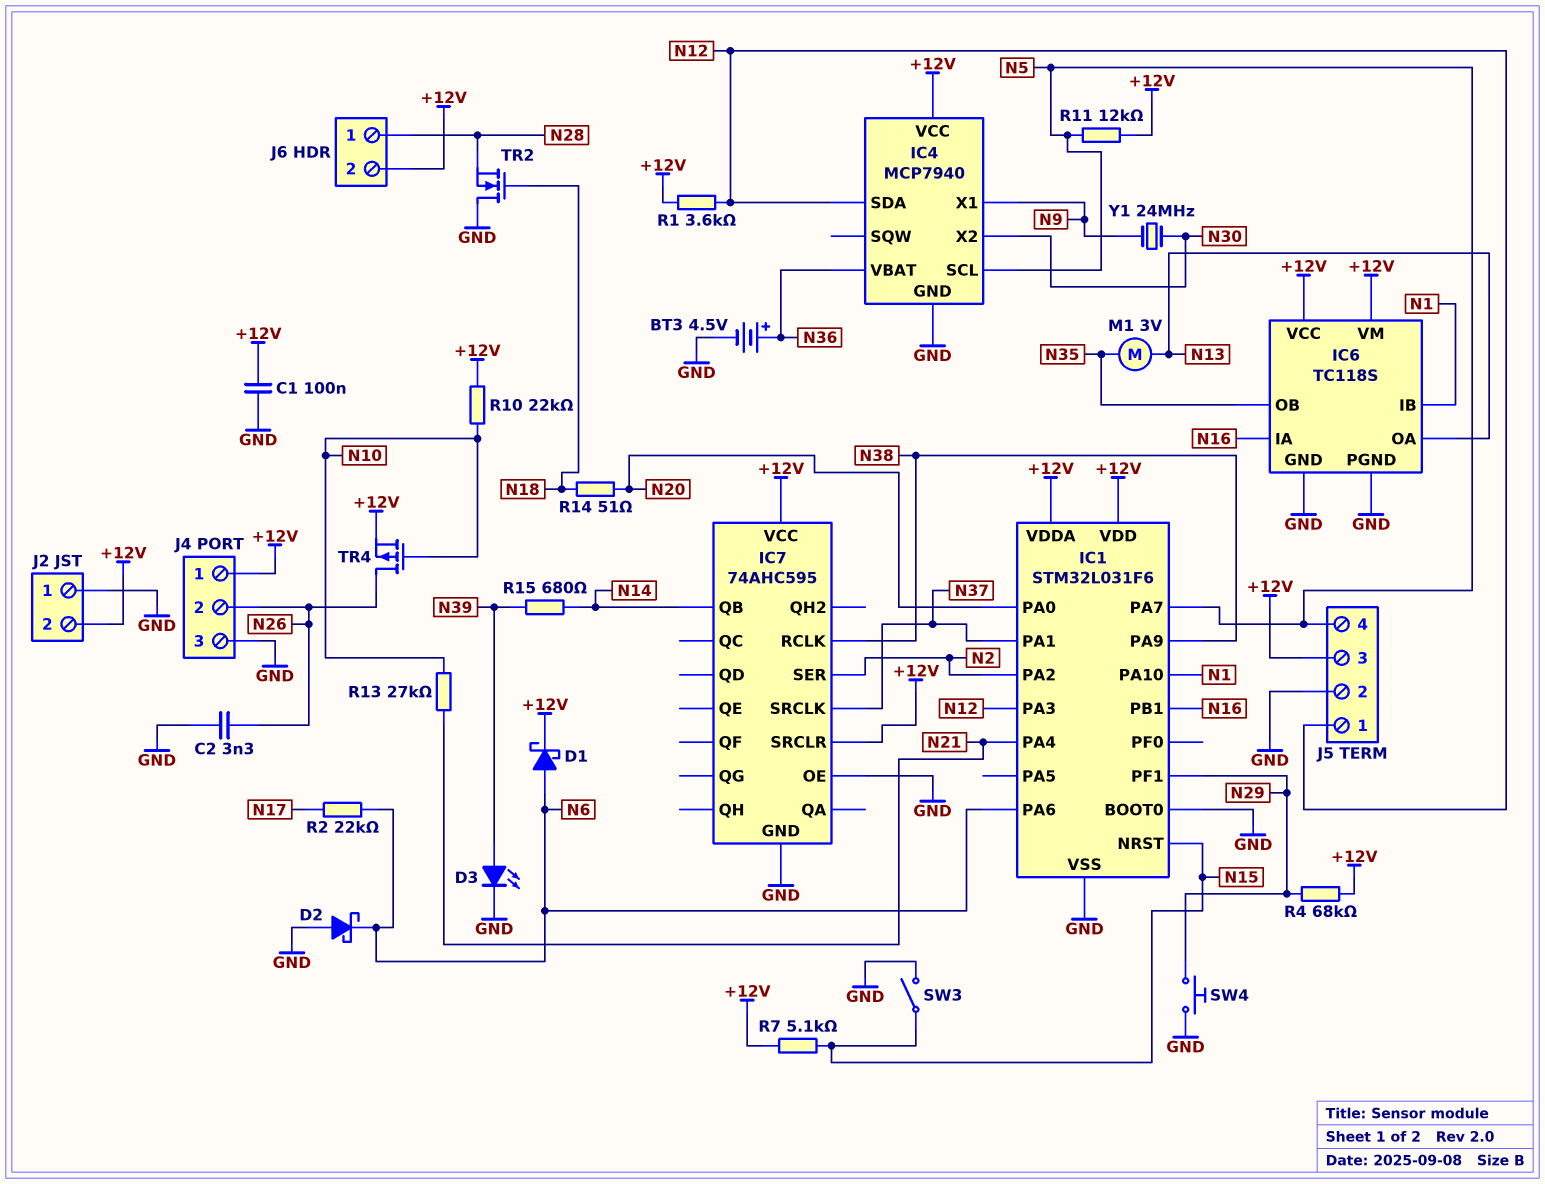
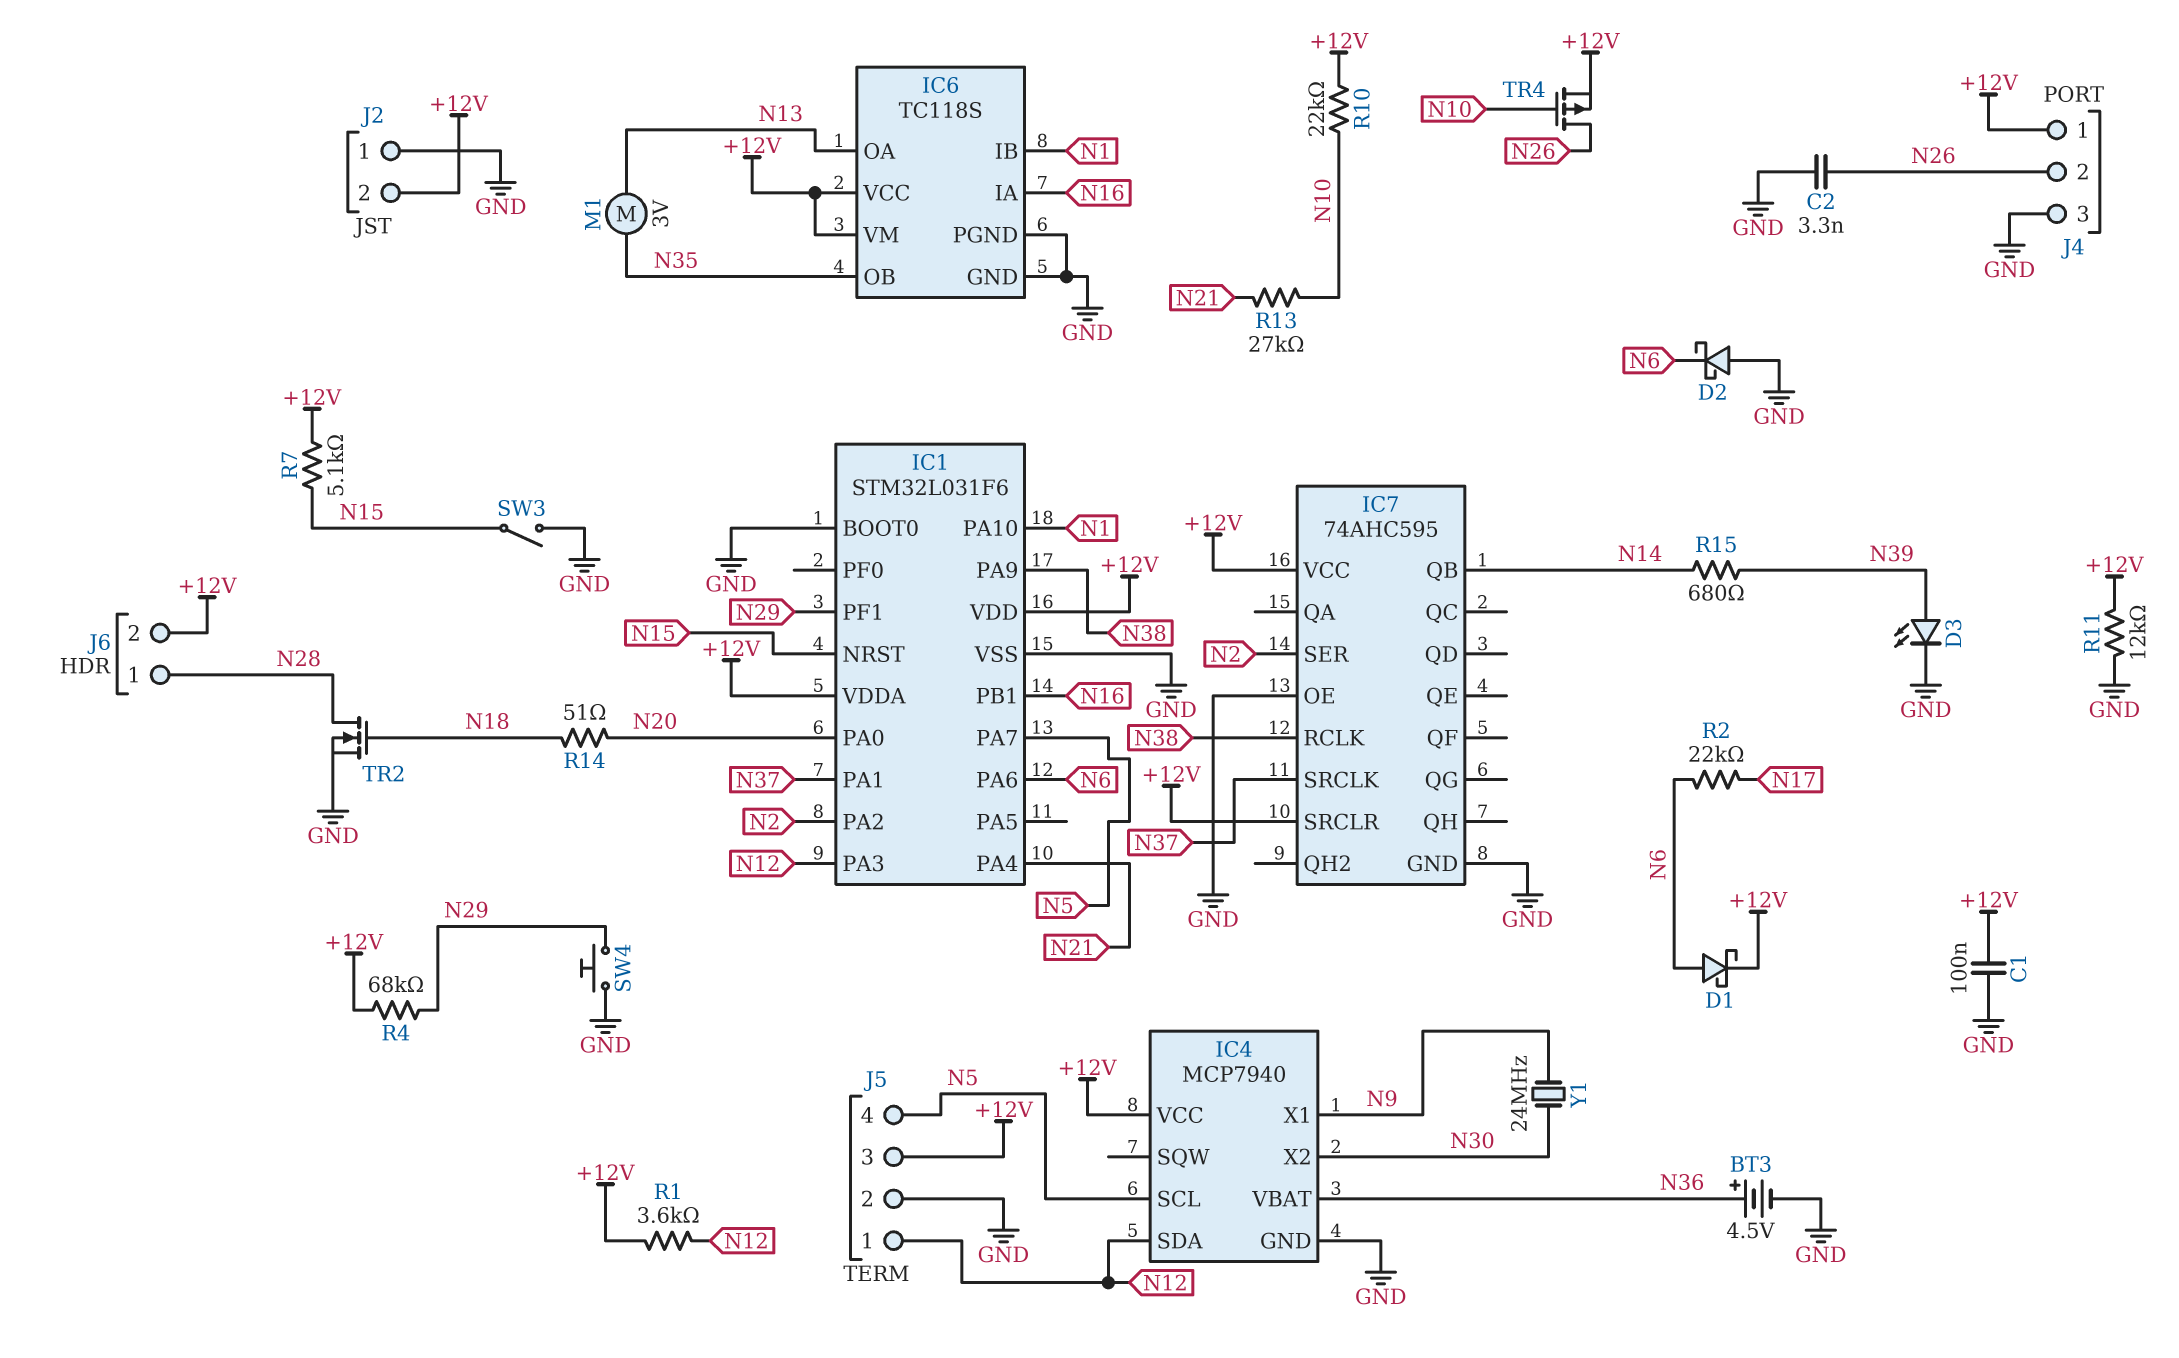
R11: 12k (+12V, N5) -> 12k (+12V, GND)
TR2: NMOS (G N18, D GND, S N28) -> NMOS (G N18, D N28, S GND)

